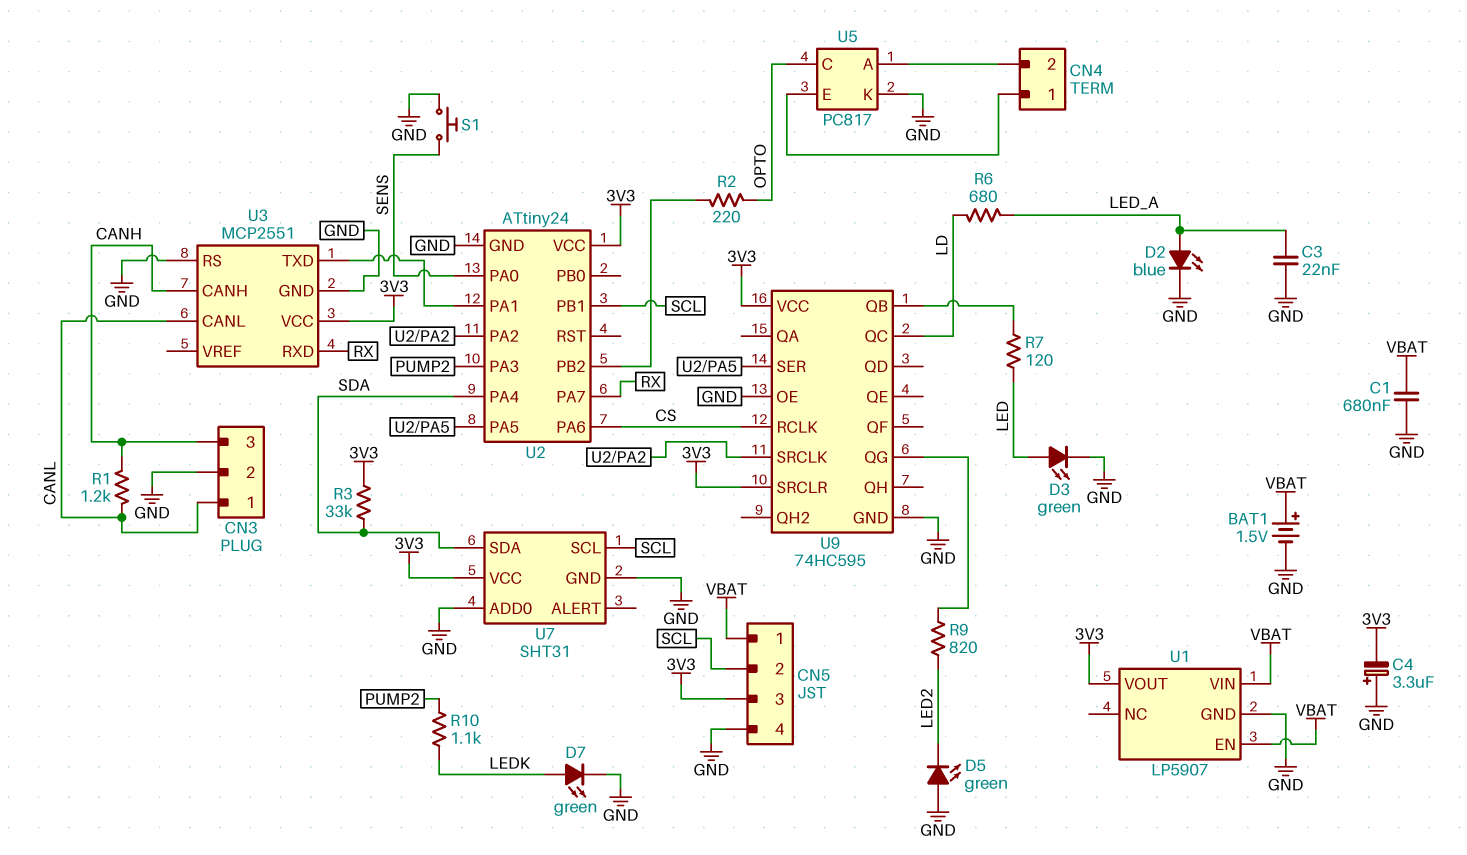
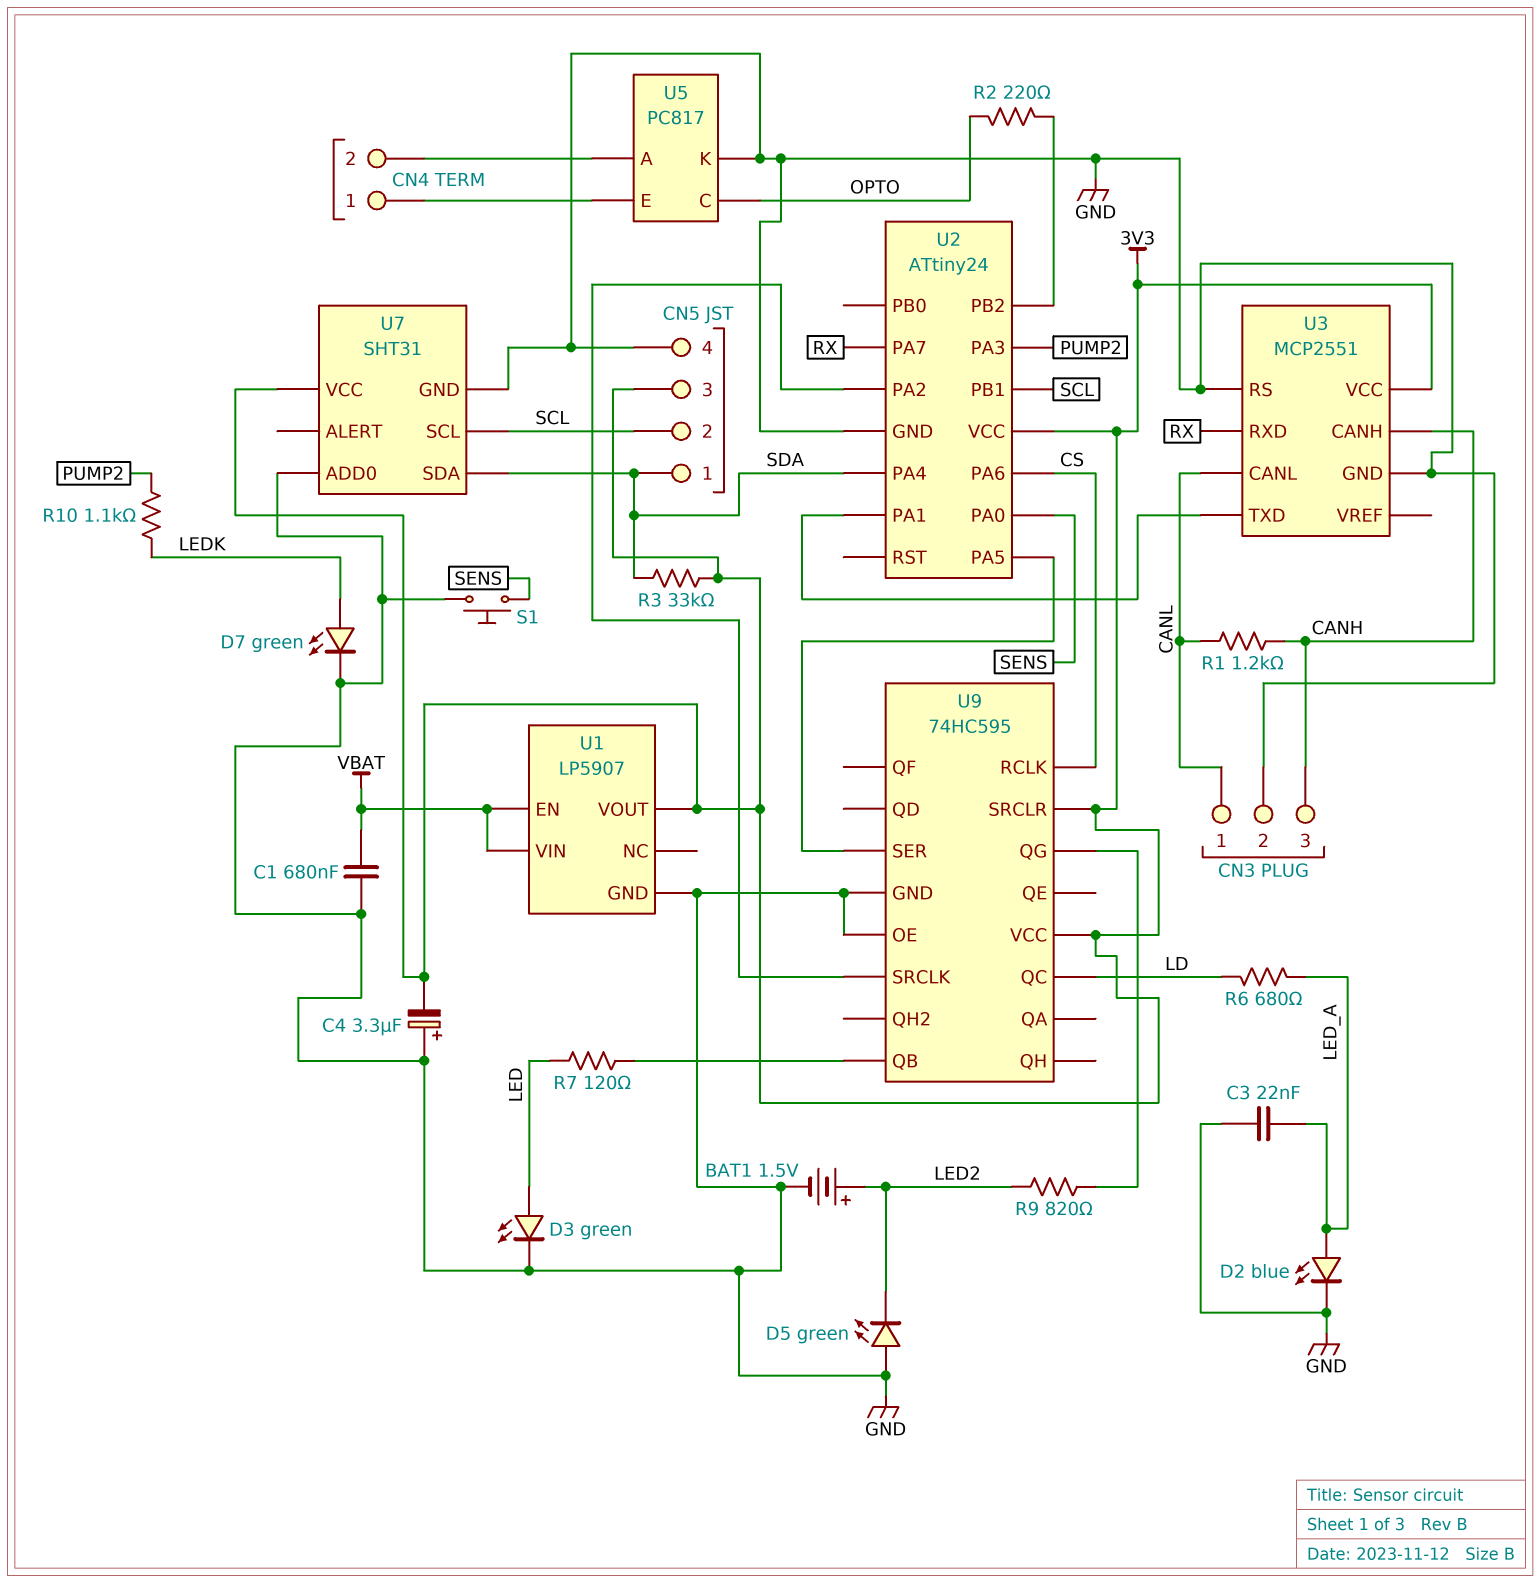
BAT1: 1.5V (plus VBAT, minus GND) -> 1.5V (plus LED2, minus GND)
CN5 pin 1: VBAT -> SDA

